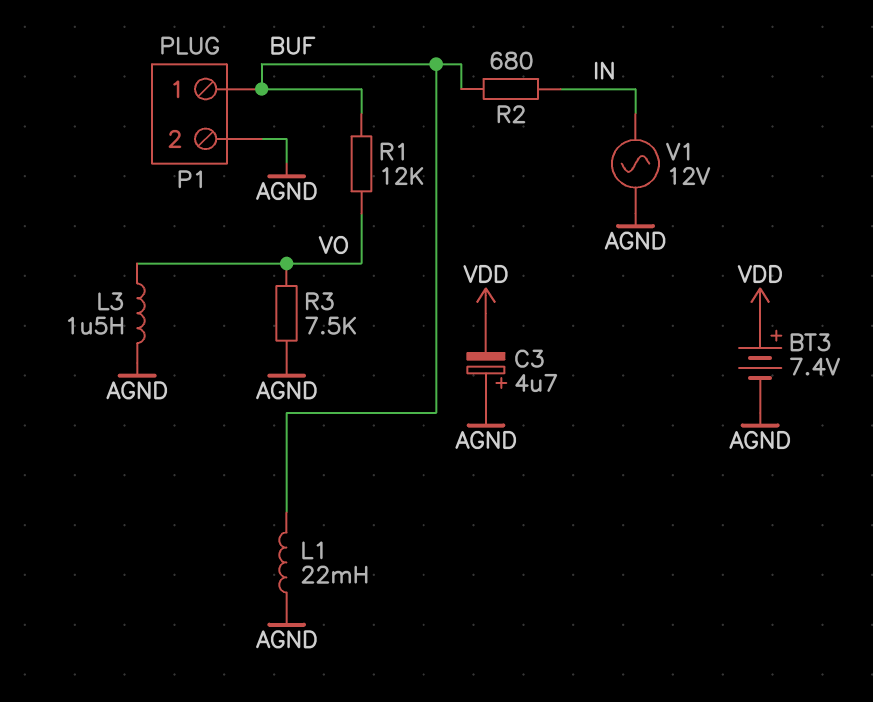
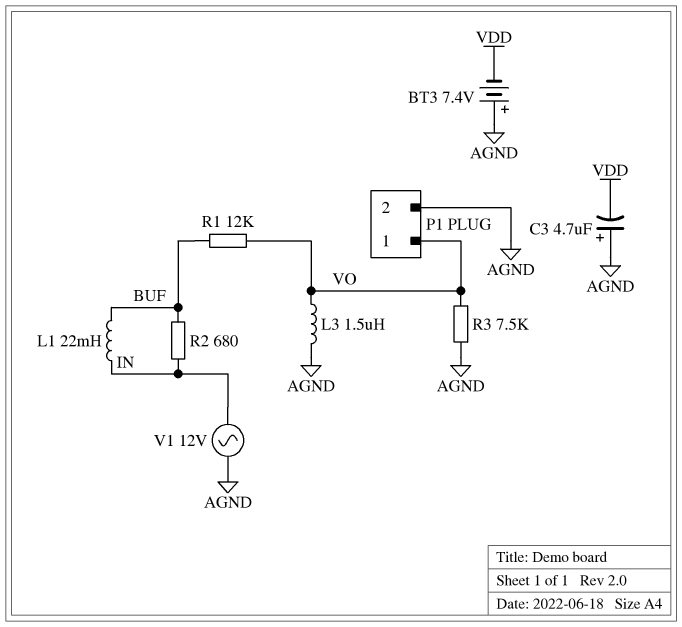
BT3: 7.4V (plus VDD, minus AGND) -> 7.4V (plus AGND, minus VDD)
L1: 22mH (AGND, BUF) -> 22mH (BUF, IN)
P1 pin 1: BUF -> VO

